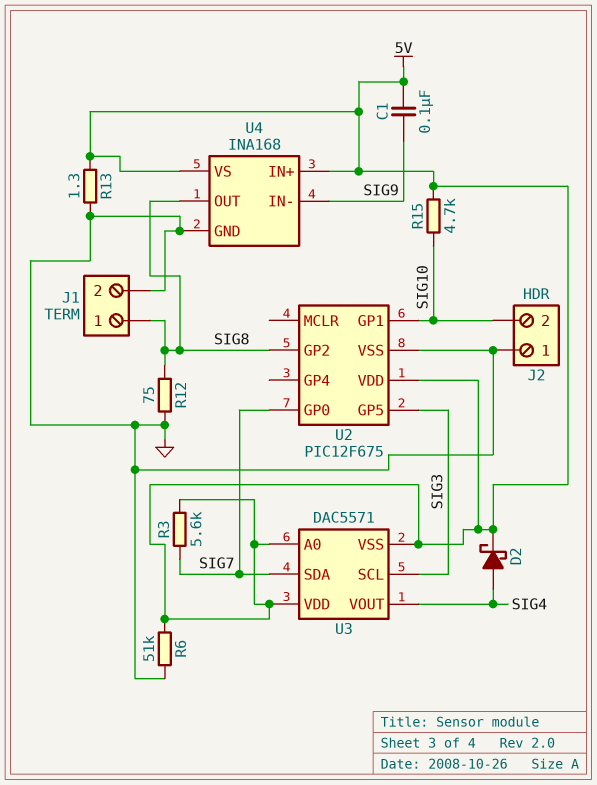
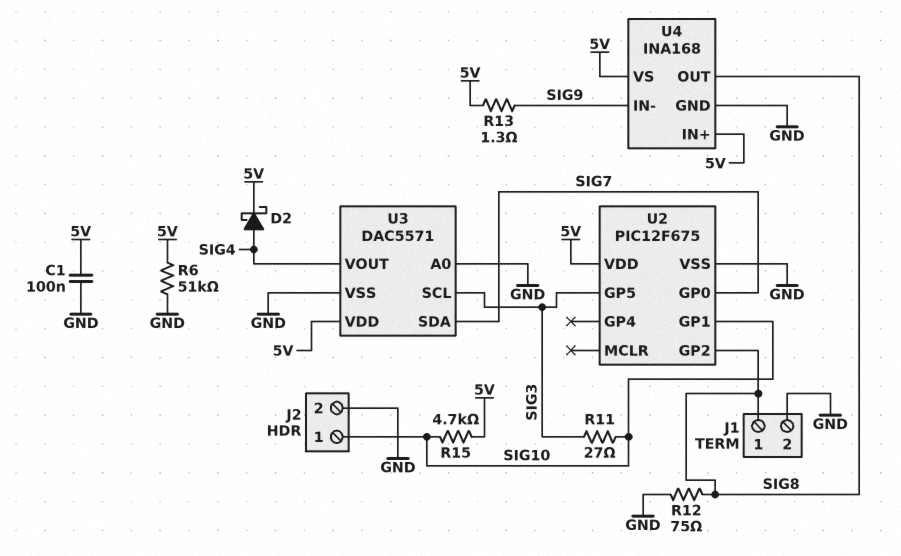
C1: 100nF (5V, SIG9) -> 100nF (5V, GND)
J2 pin 1: GND -> SIG10
J2 pin 2: SIG10 -> GND
R3: 5.6k (5V, SIG7) -> none
R11: none -> 27 (SIG3, SIG10)
R13: 1.3 (5V, GND) -> 1.3 (5V, SIG9)
U3 pin A0: 5V -> GND
U3 pin VSS: 5V -> GND

